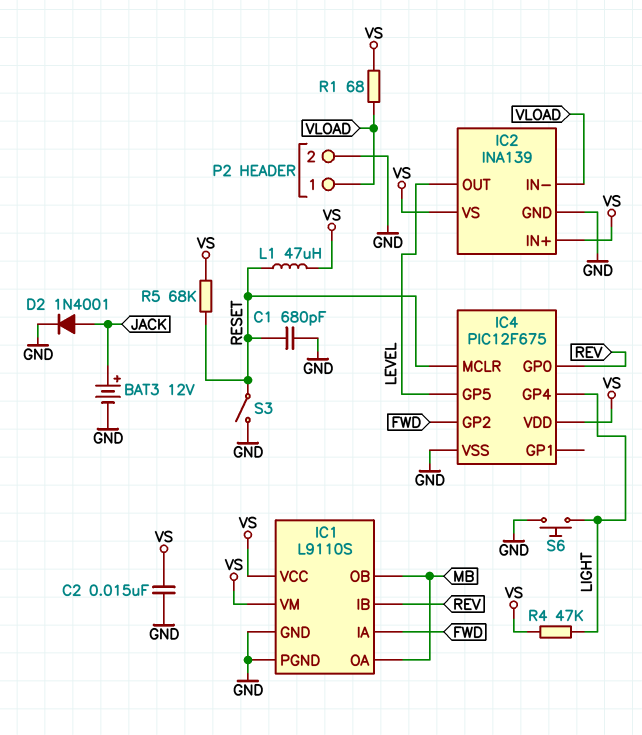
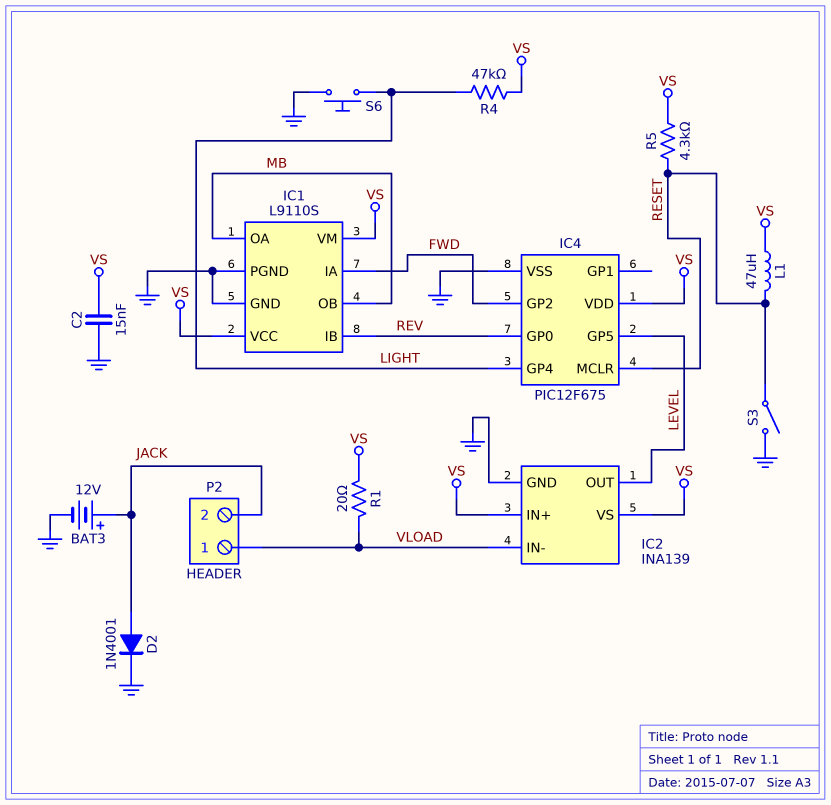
C1: 680pF (GND, RESET) -> none
P2 pin 2: GND -> JACK
R1: 68 (VLOAD, VS) -> 20 (VLOAD, VS)
R5: 68k (RESET, VS) -> 4.3k (RESET, VS)

